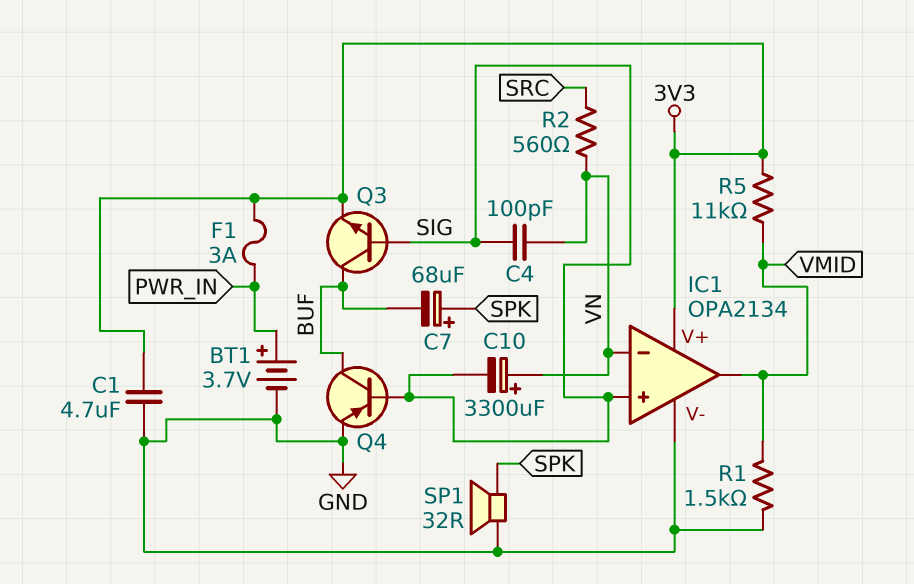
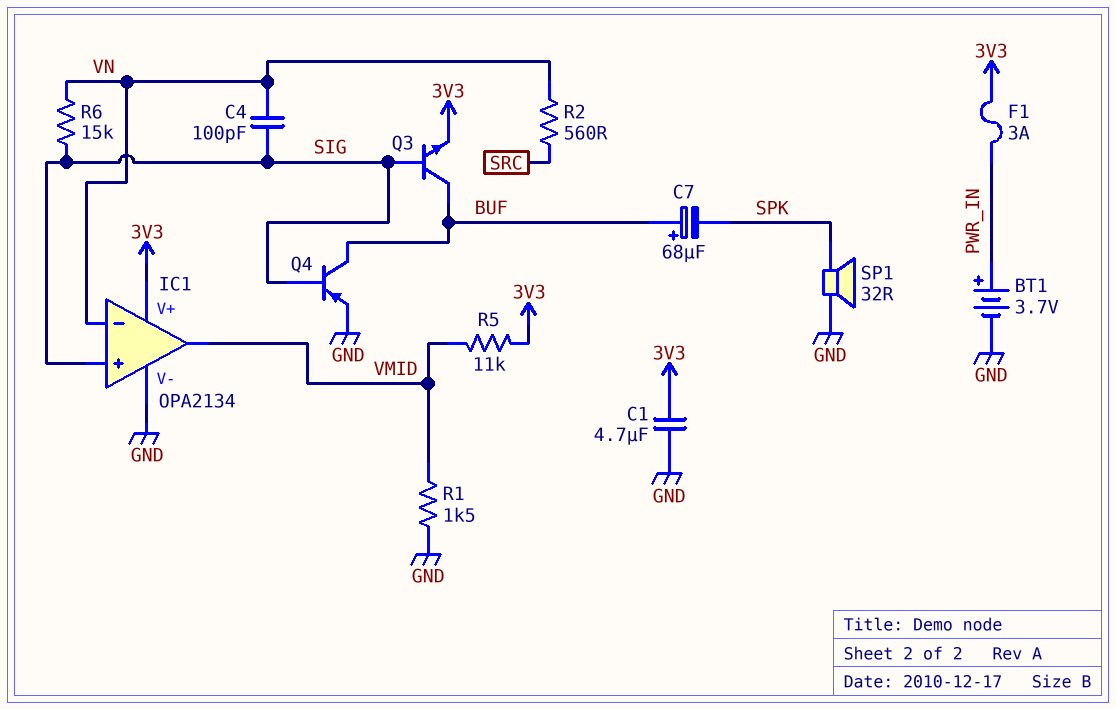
C7: 68uF (plus SPK, minus BUF) -> 68uF (plus BUF, minus SPK)
C10: 3300uF (plus VN, minus SIG) -> none
R6: none -> 15k (SIG, VN)

